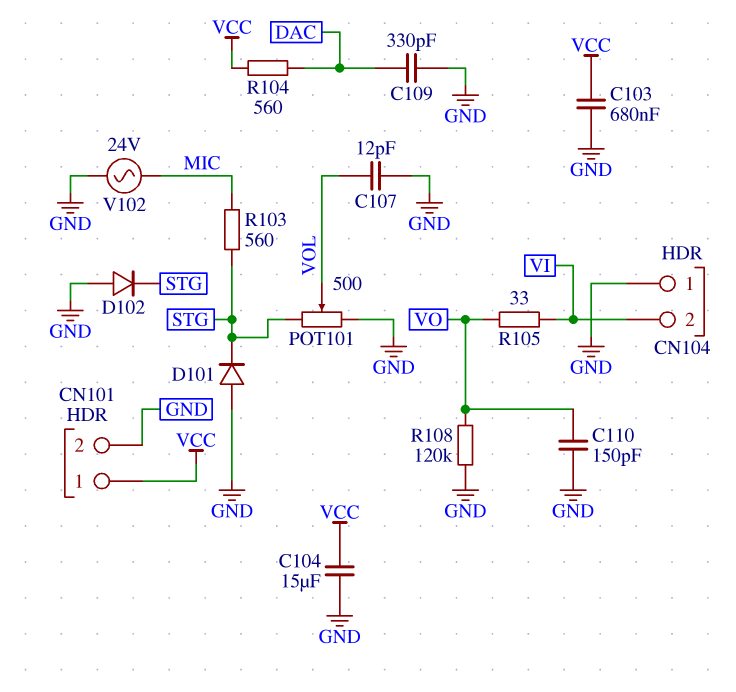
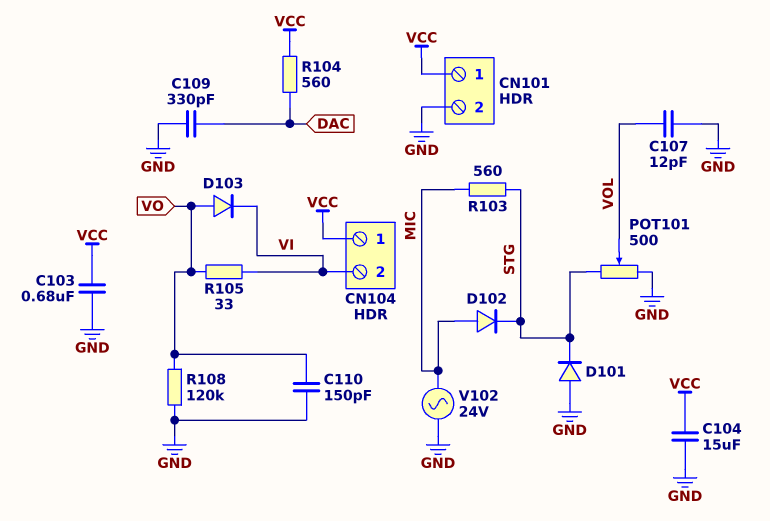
CN104 pin 1: GND -> VCC
D102: diode (A GND, K STG) -> diode (A MIC, K STG)
D103: none -> diode (A VO, K VI)

